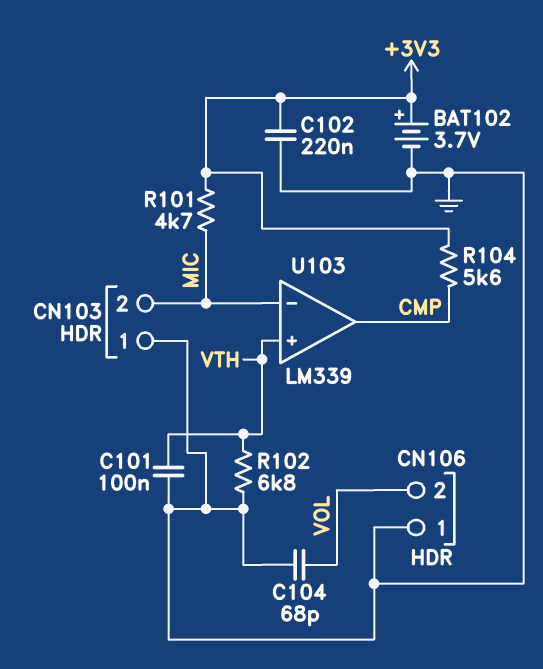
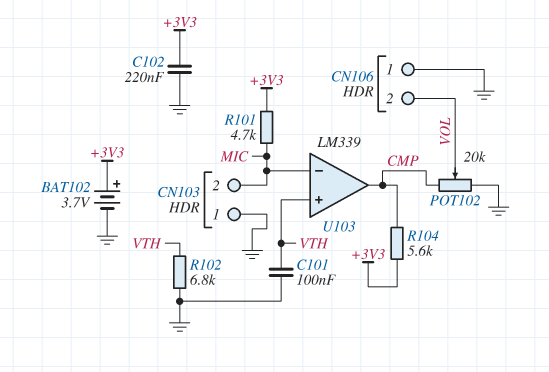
C104: 68pF (GND, VOL) -> none
POT102: none -> 20k (CMP, GND, wiper VOL)

